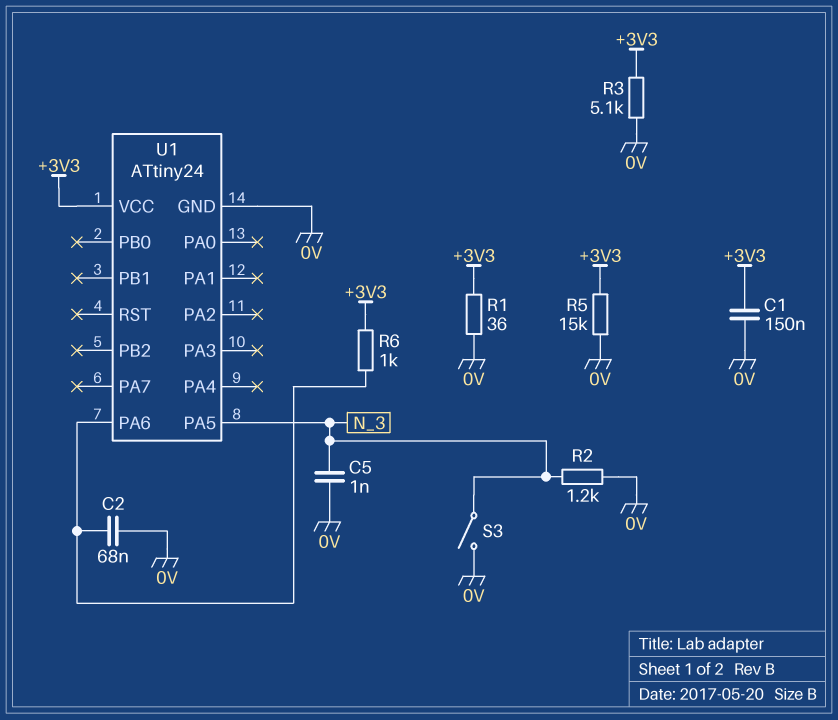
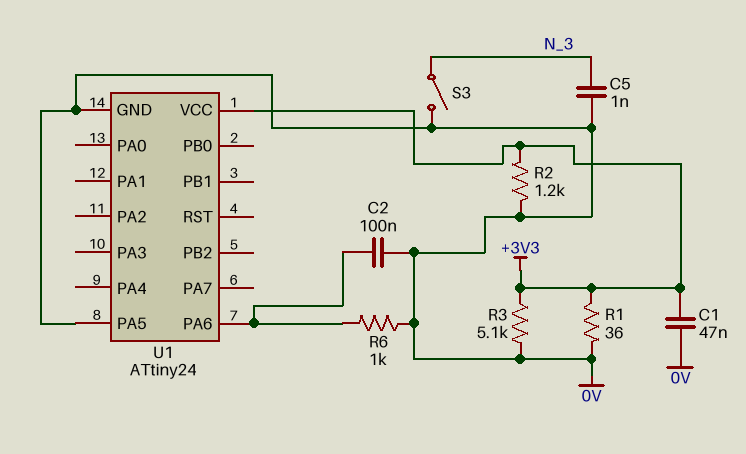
C1: 150nF (+3V3, 0V) -> 47nF (+3V3, 0V)
C2: 68nF (0V, U1/PA6) -> 100nF (0V, U1/PA6)
R2: 1.2k (0V, N_3) -> 1.2k (+3V3, 0V)
R5: 15k (+3V3, 0V) -> none
R6: 1k (+3V3, U1/PA6) -> 1k (0V, U1/PA6)
U1 pin PA5: N_3 -> 0V

